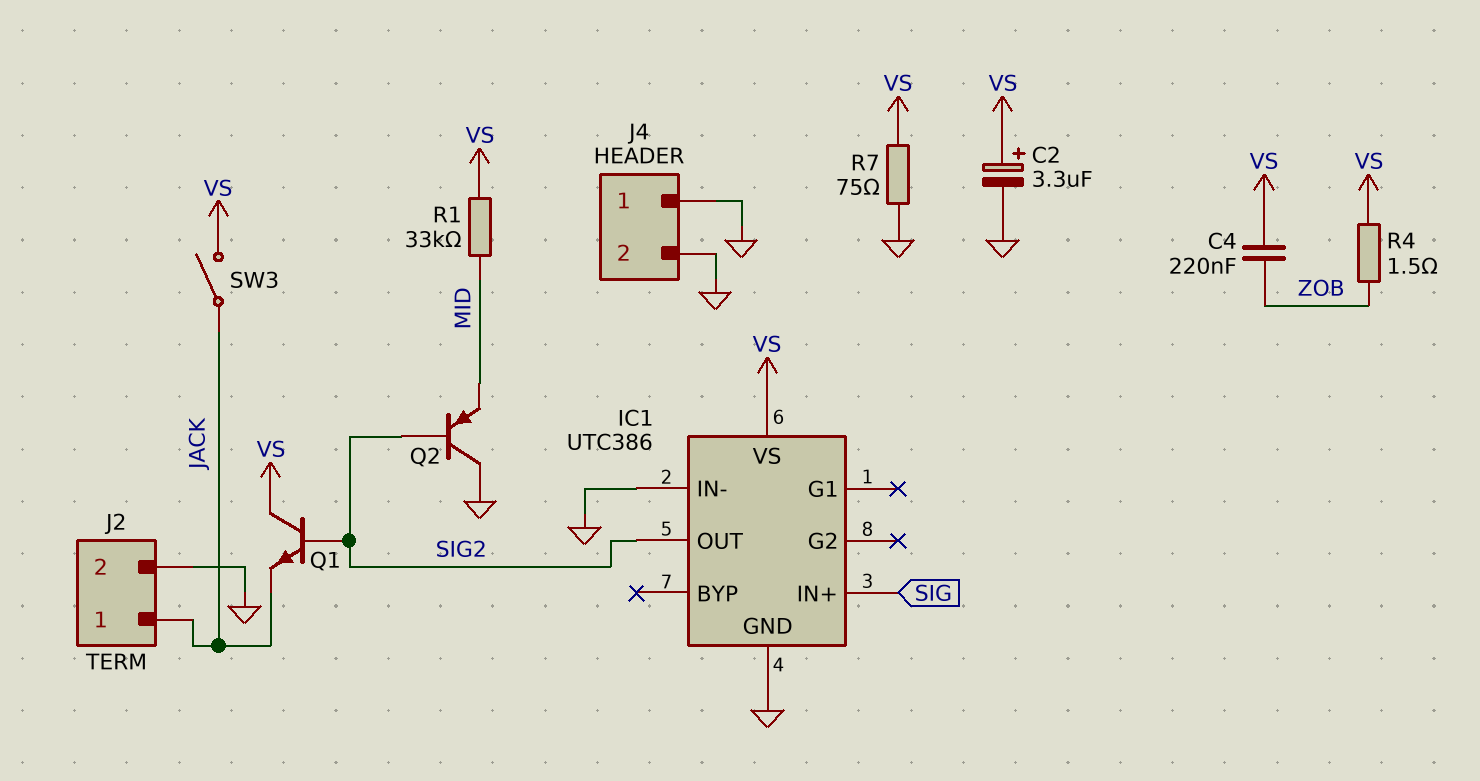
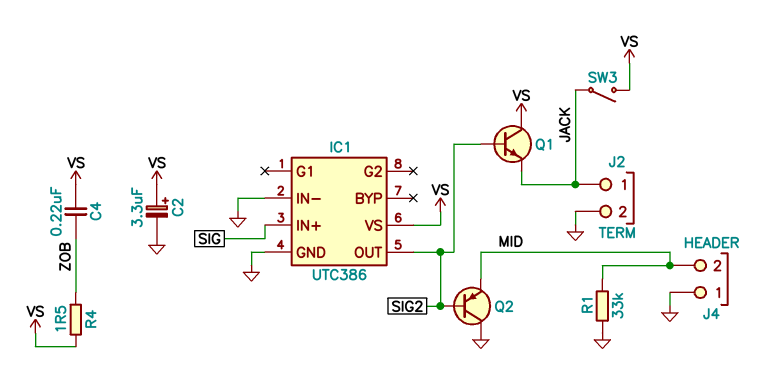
J4 pin 2: GND -> MID
R1: 33k (MID, VS) -> 33k (GND, MID)
R7: 75 (GND, VS) -> none

